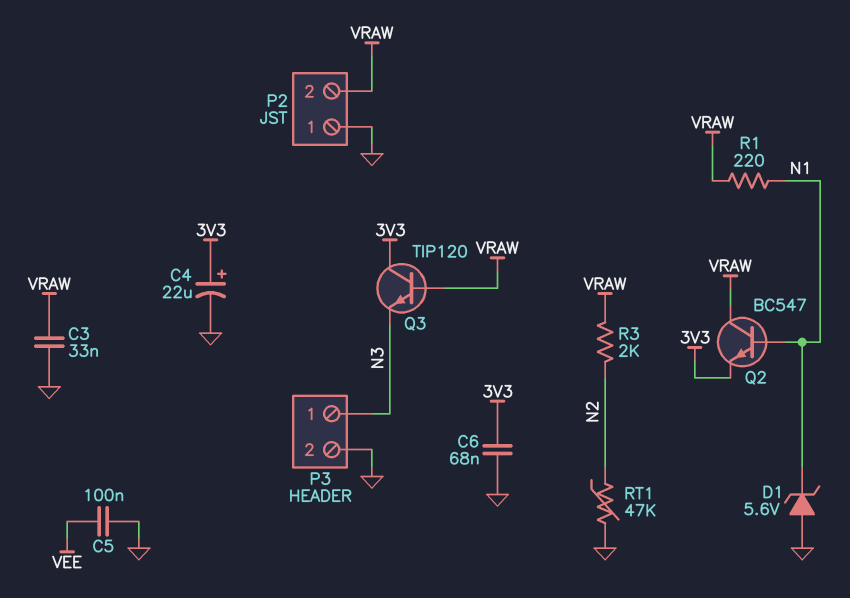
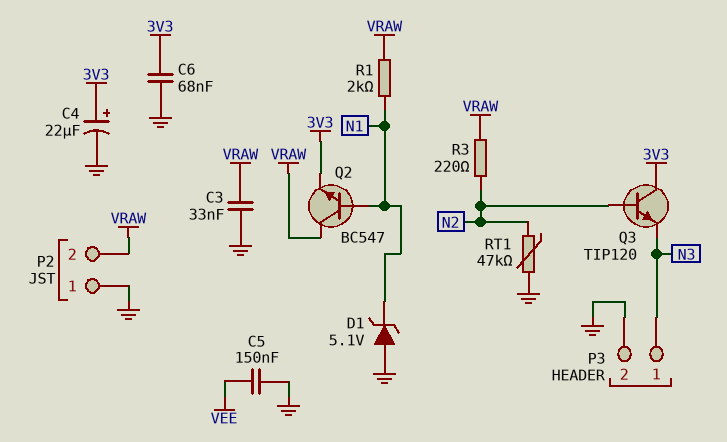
C5: 100nF (GND, VEE) -> 150nF (GND, VEE)
D1: zener 5.6V (A GND, K N1) -> zener 5.1V (A GND, K N1)
Q3: NPN TIP120 (B VRAW, C 3V3, E N3) -> NPN TIP120 (B N2, C 3V3, E N3)
R1: 220 (N1, VRAW) -> 2k (N1, VRAW)
R3: 2k (N2, VRAW) -> 220 (N2, VRAW)

